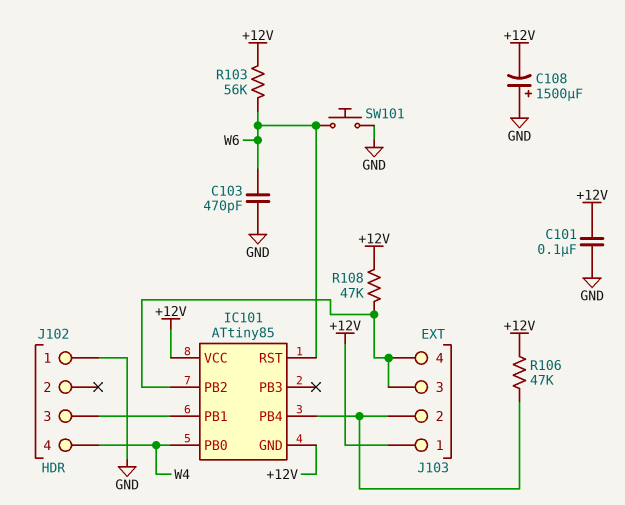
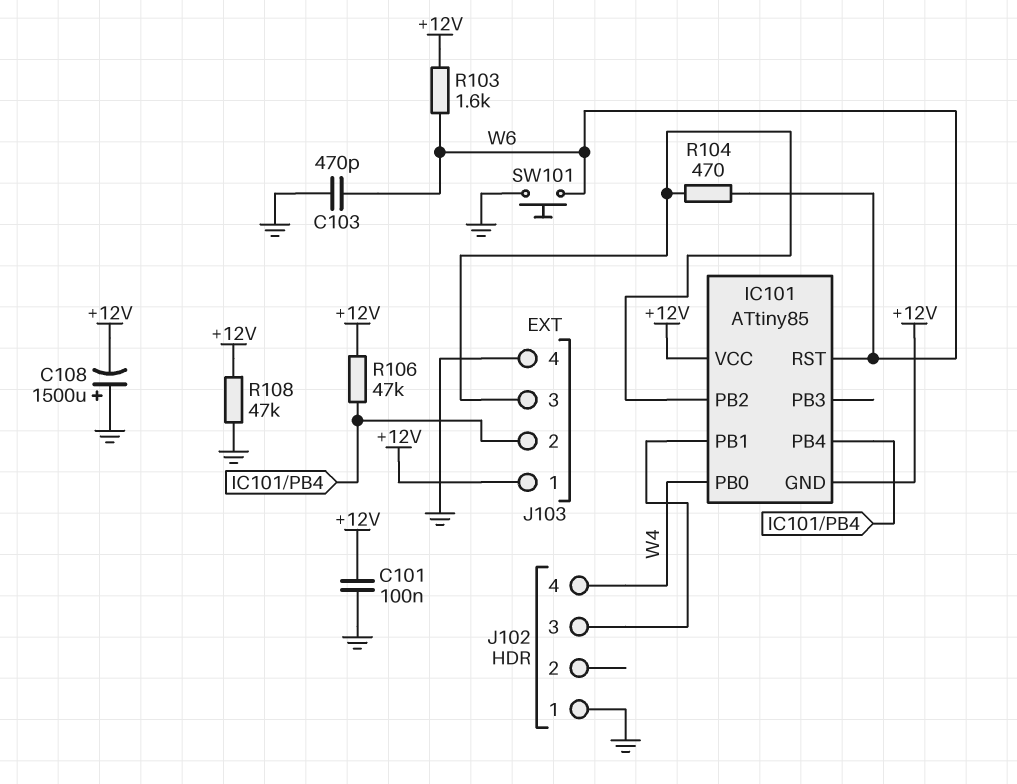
J103 pin 4: IC101/PB2 -> GND
R103: 56k (+12V, W6) -> 1.6k (+12V, W6)
R104: none -> 470 (IC101/PB2, W6)
R108: 47k (+12V, IC101/PB2) -> 47k (+12V, GND)

